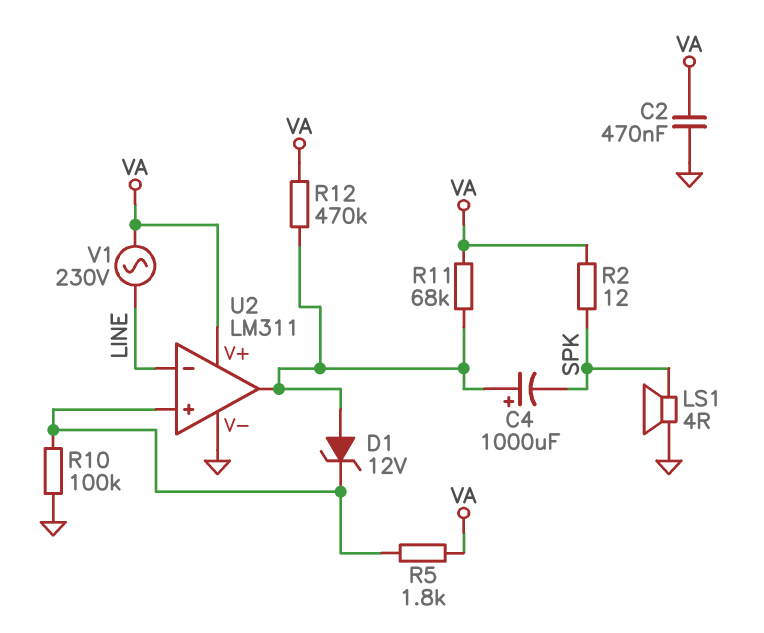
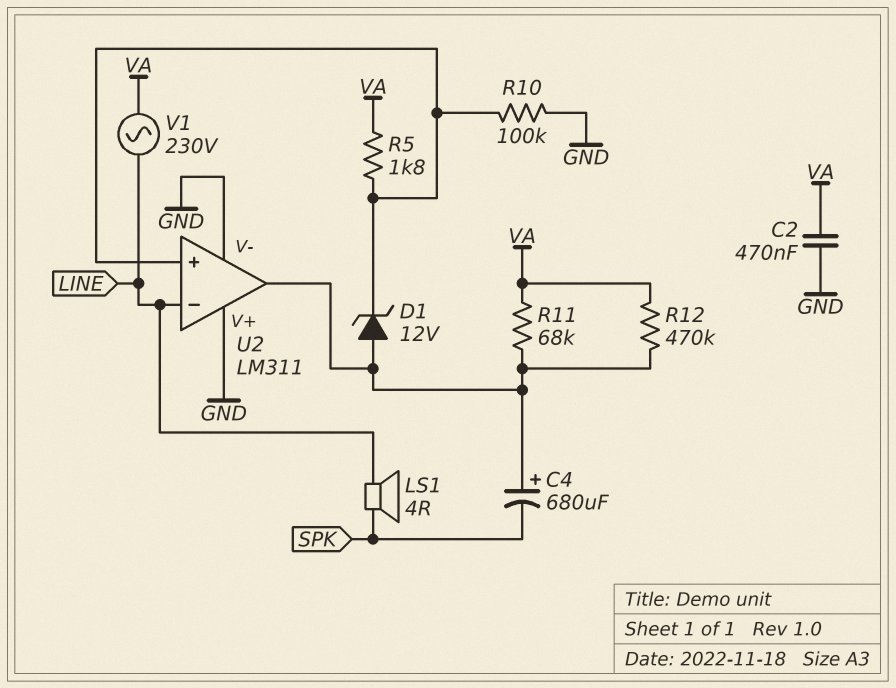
C4: 1000uF (plus U2/out, minus SPK) -> 680uF (plus U2/out, minus SPK)
LS1: speaker 4R (GND, SPK) -> speaker 4R (LINE, SPK)
R2: 12 (SPK, VA) -> none
U2 pin V+: VA -> GND

